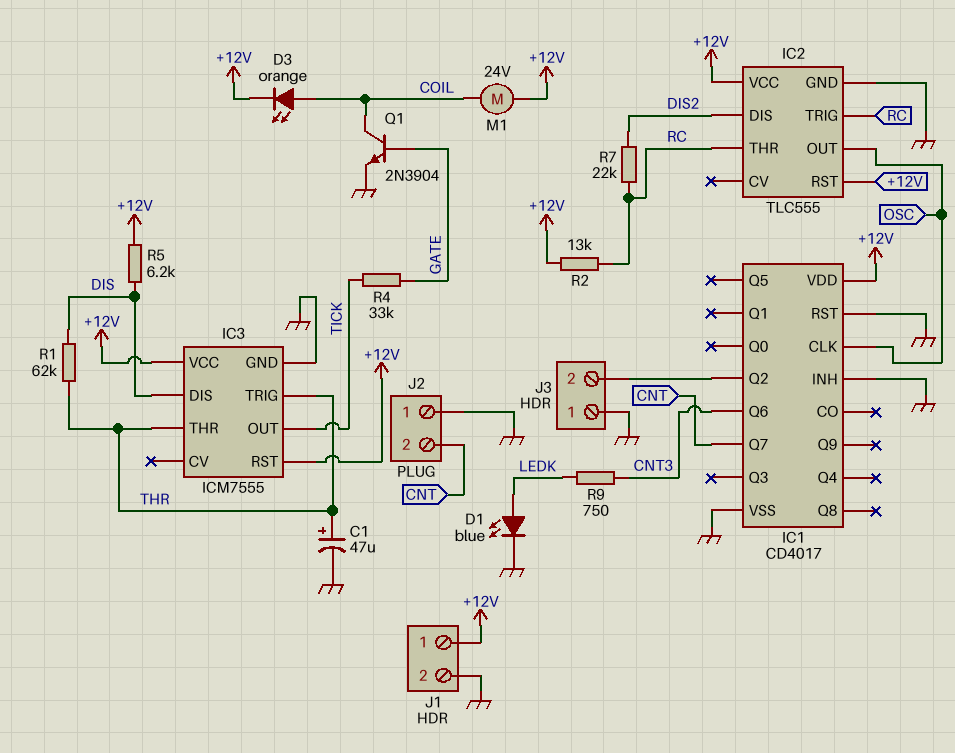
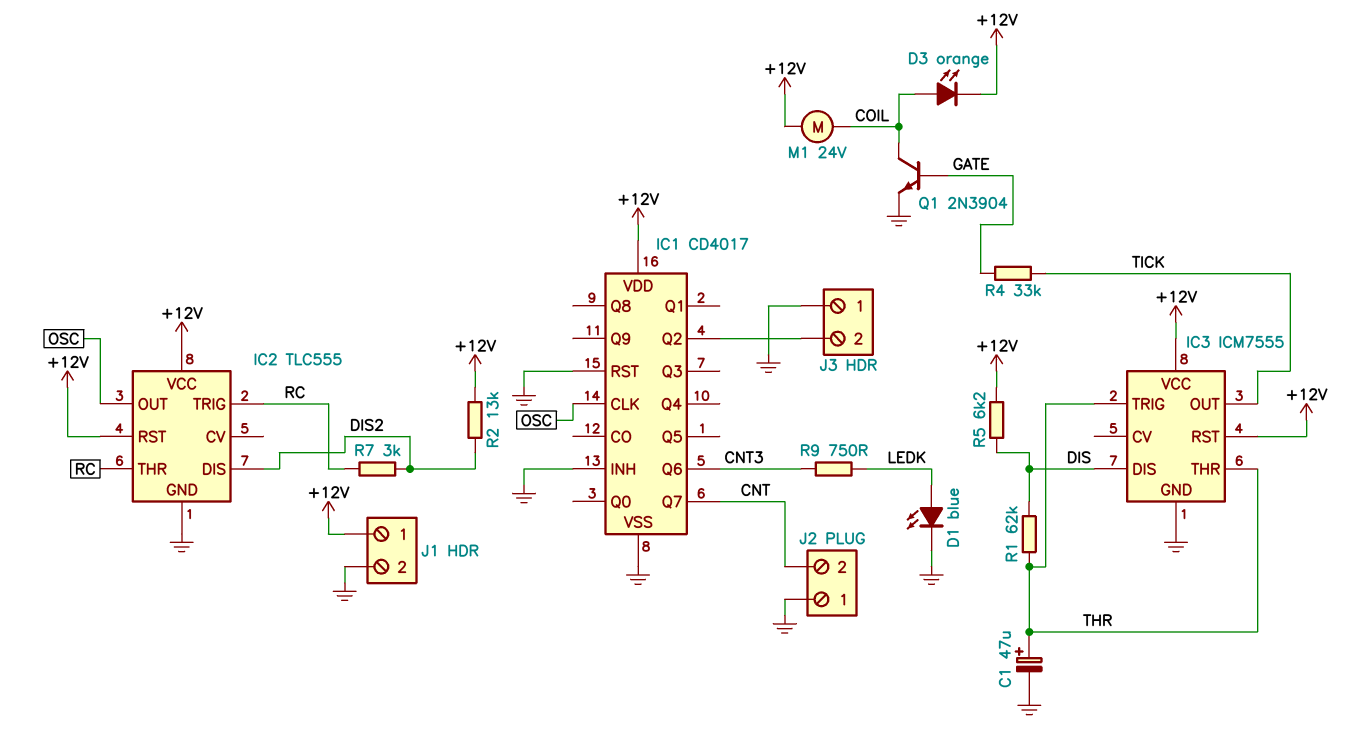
R2: 13k (+12V, RC) -> 13k (+12V, DIS2)
R7: 22k (DIS2, RC) -> 3k (DIS2, RC)

